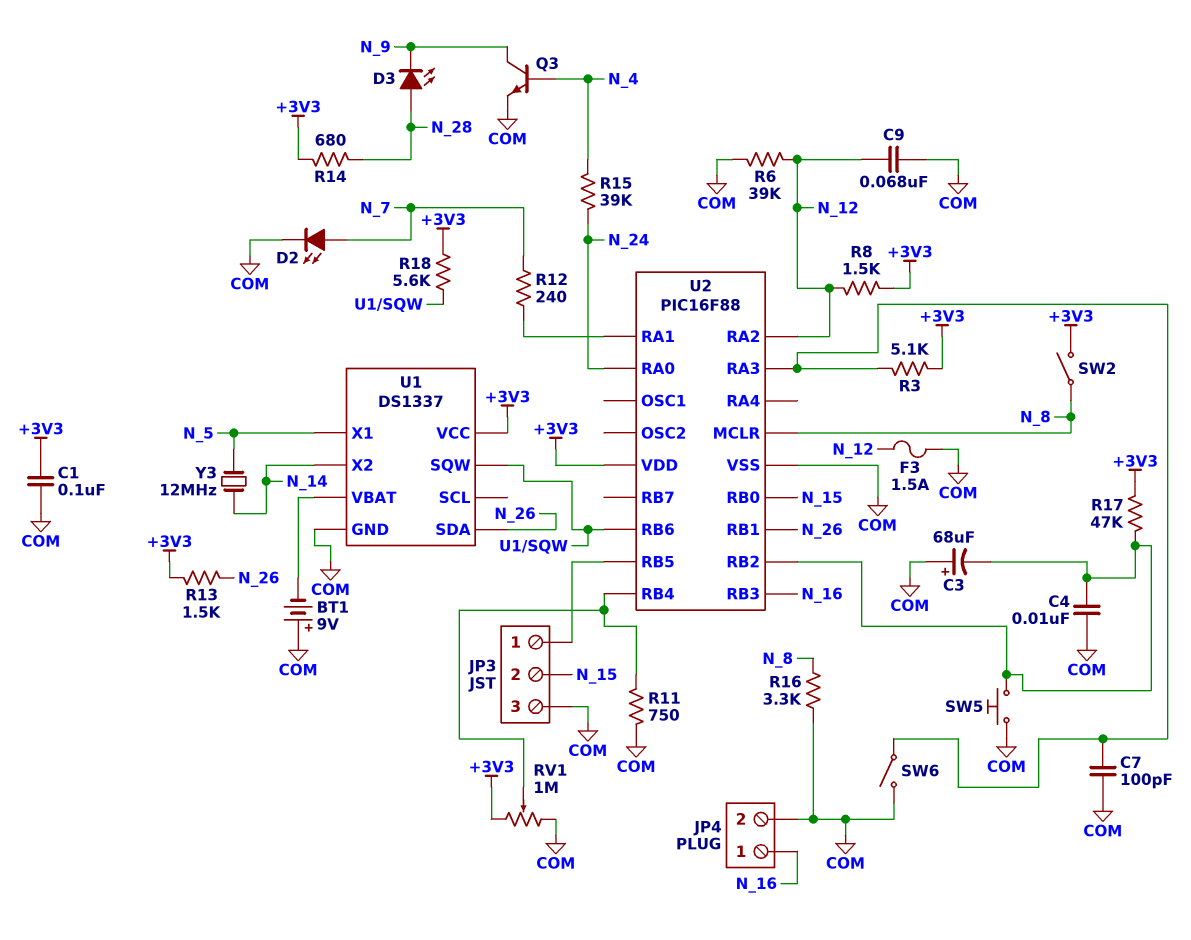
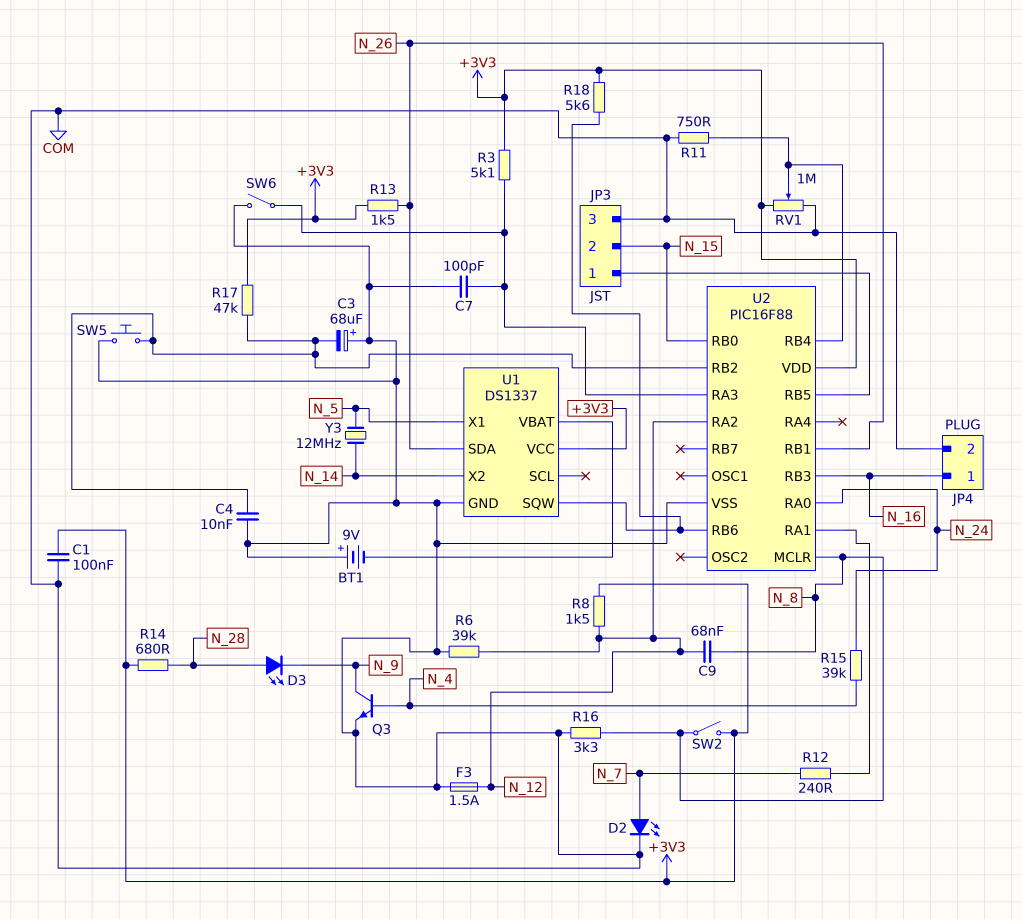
C9: 68nF (COM, N_12) -> 68nF (N_8, N_12)

